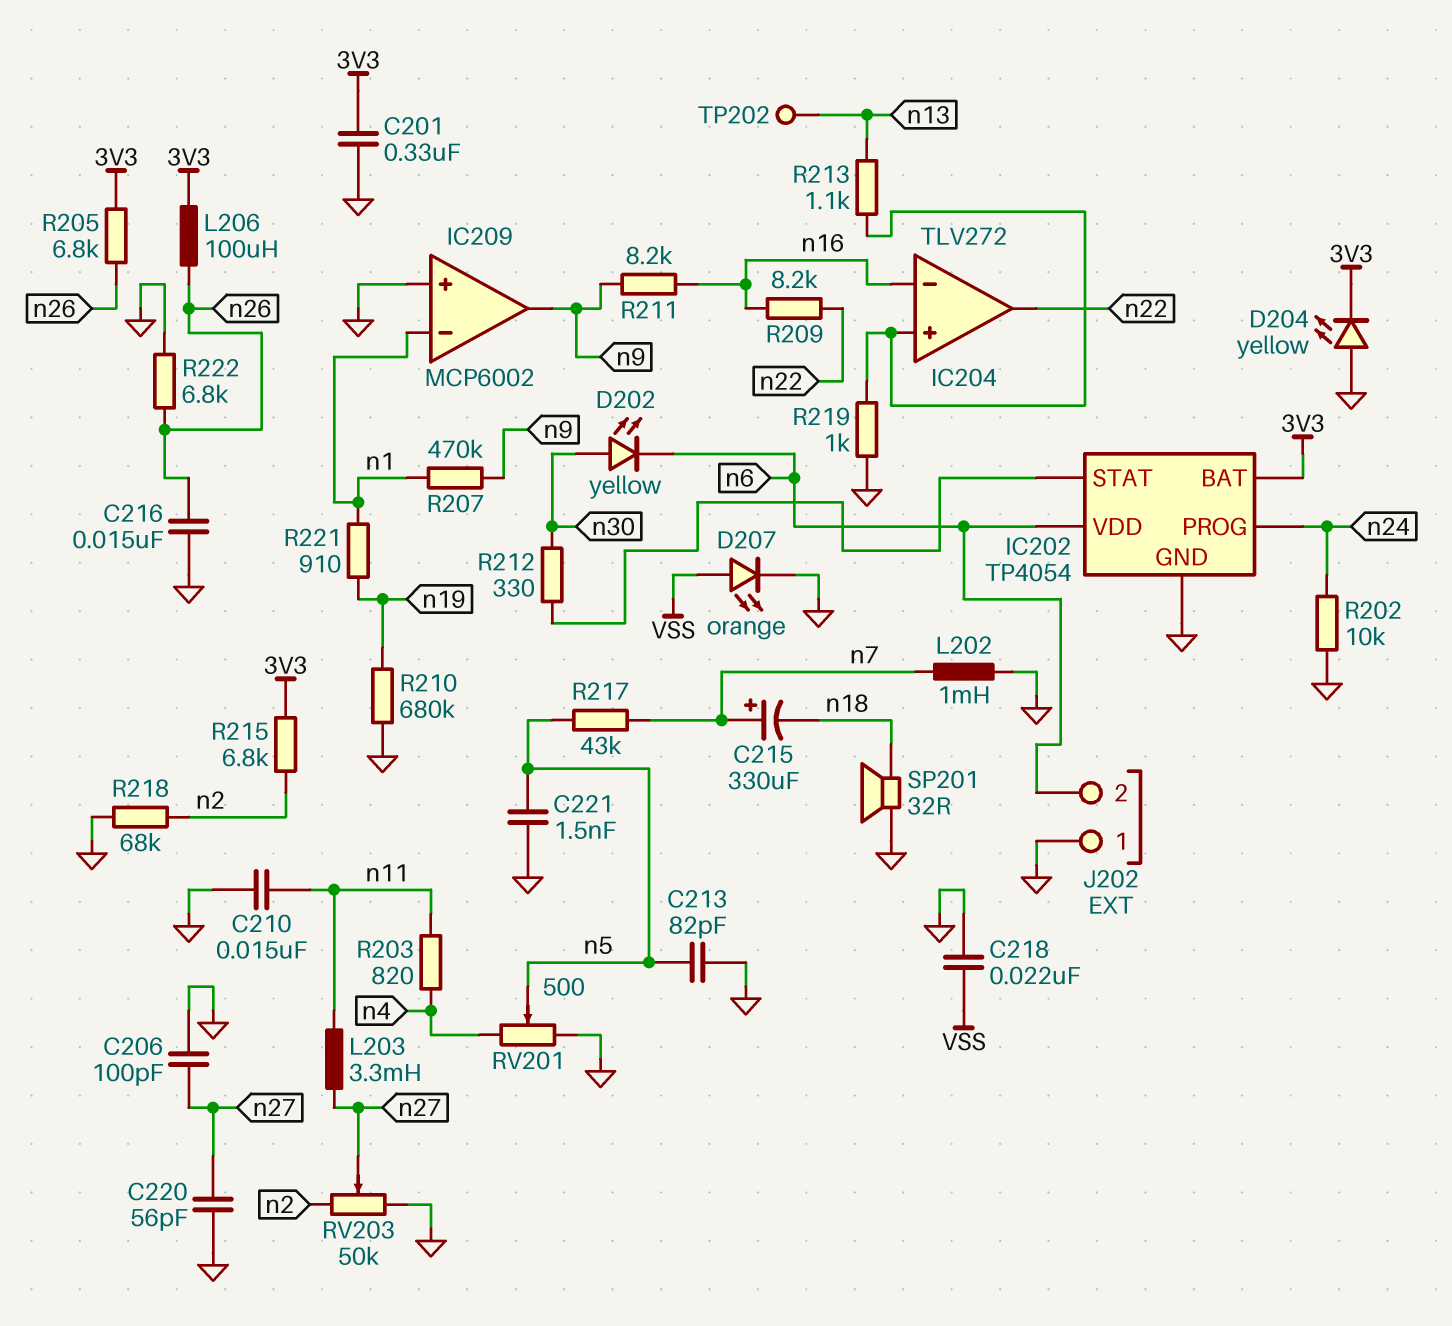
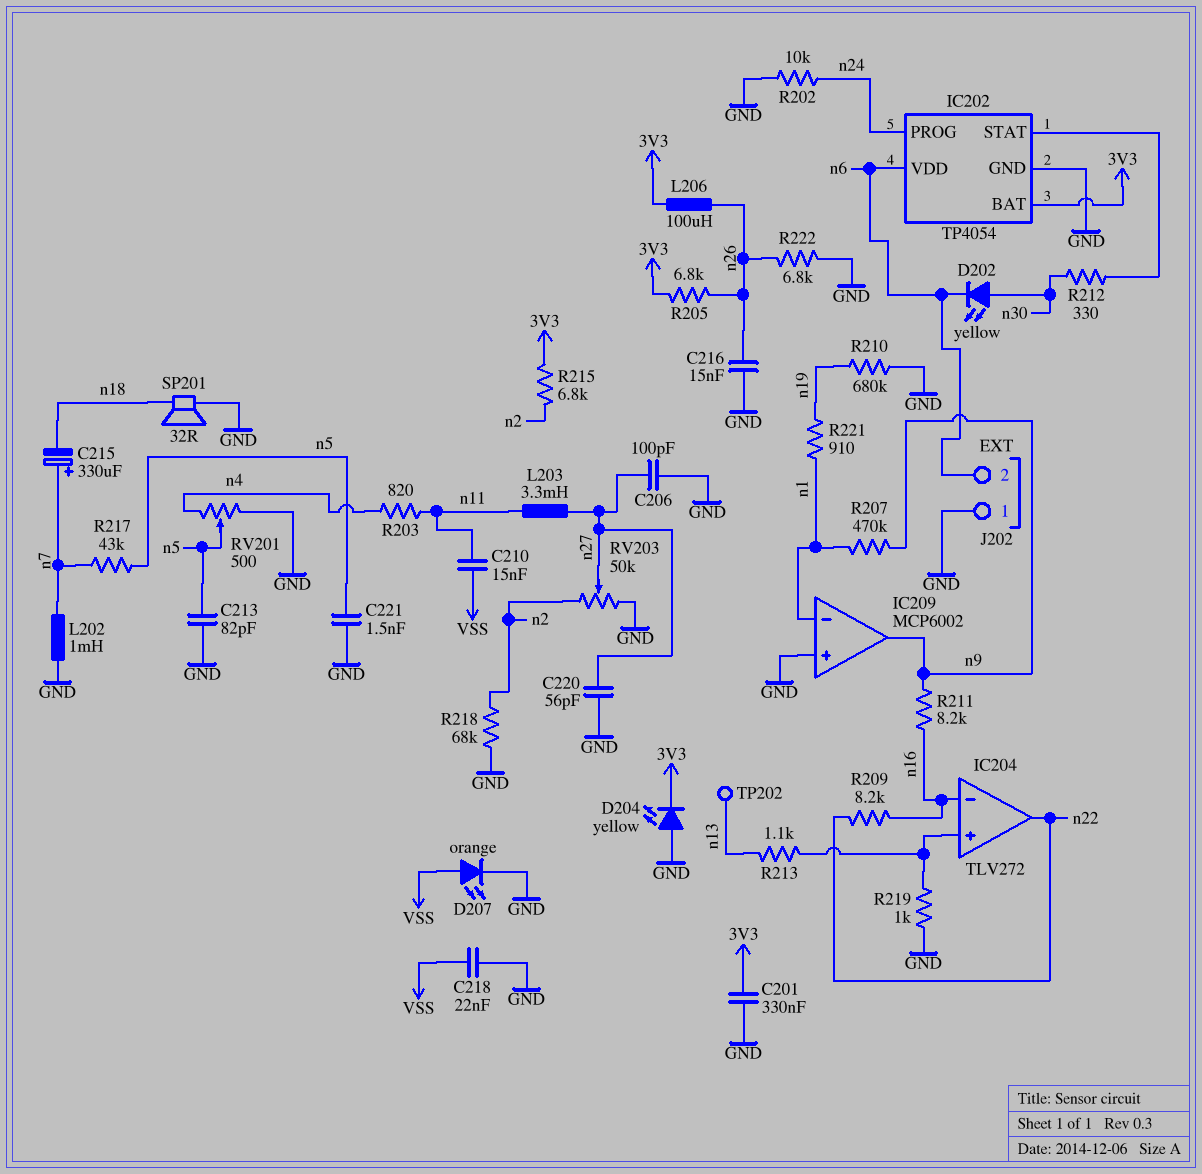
C210: 15nF (GND, n11) -> 15nF (VSS, n11)

